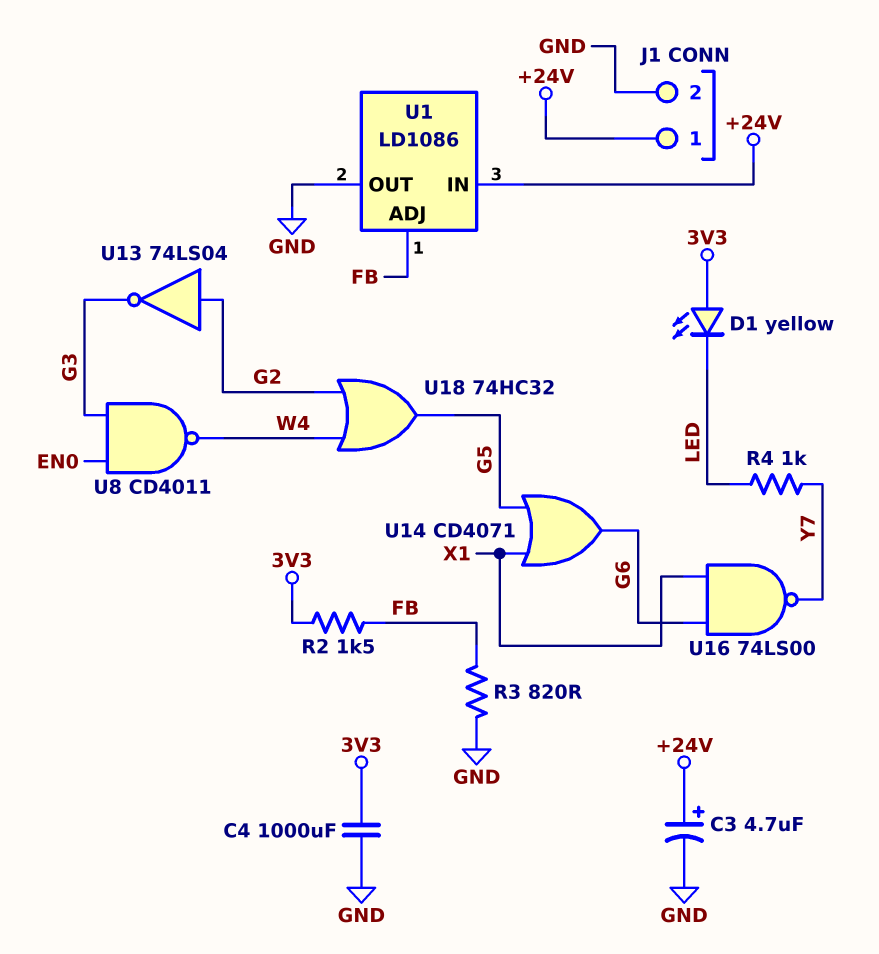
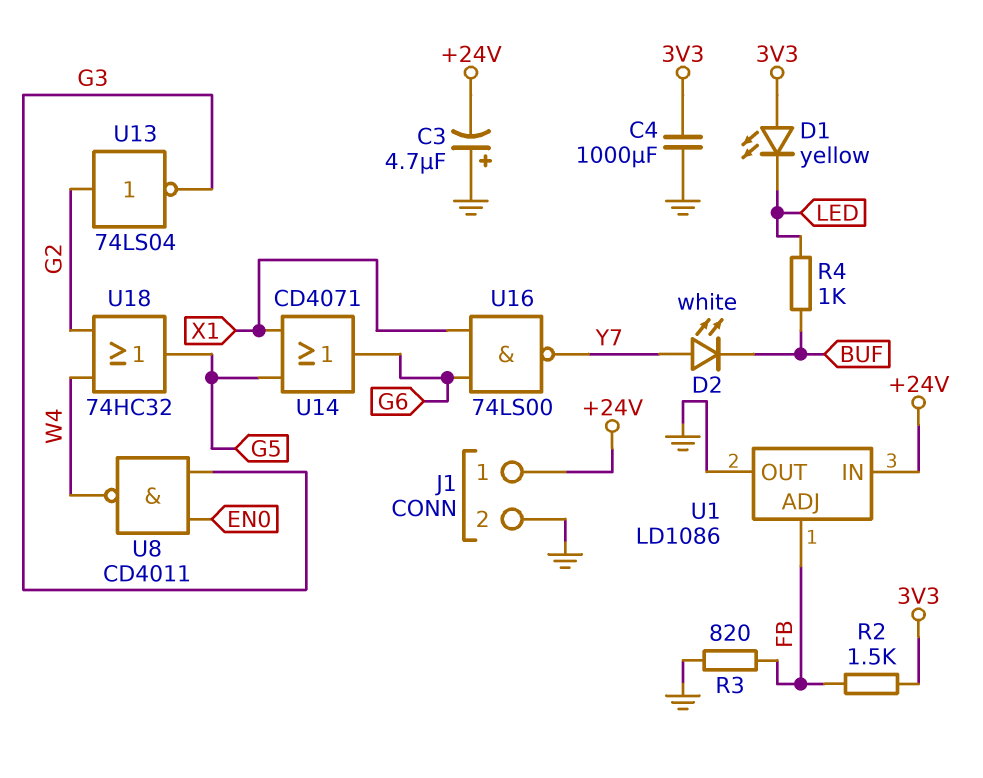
C3: 4.7uF (plus +24V, minus GND) -> 4.7uF (plus GND, minus +24V)
D2: none -> LED white (A Y7, K BUF)
R4: 1k (LED, Y7) -> 1k (BUF, LED)

